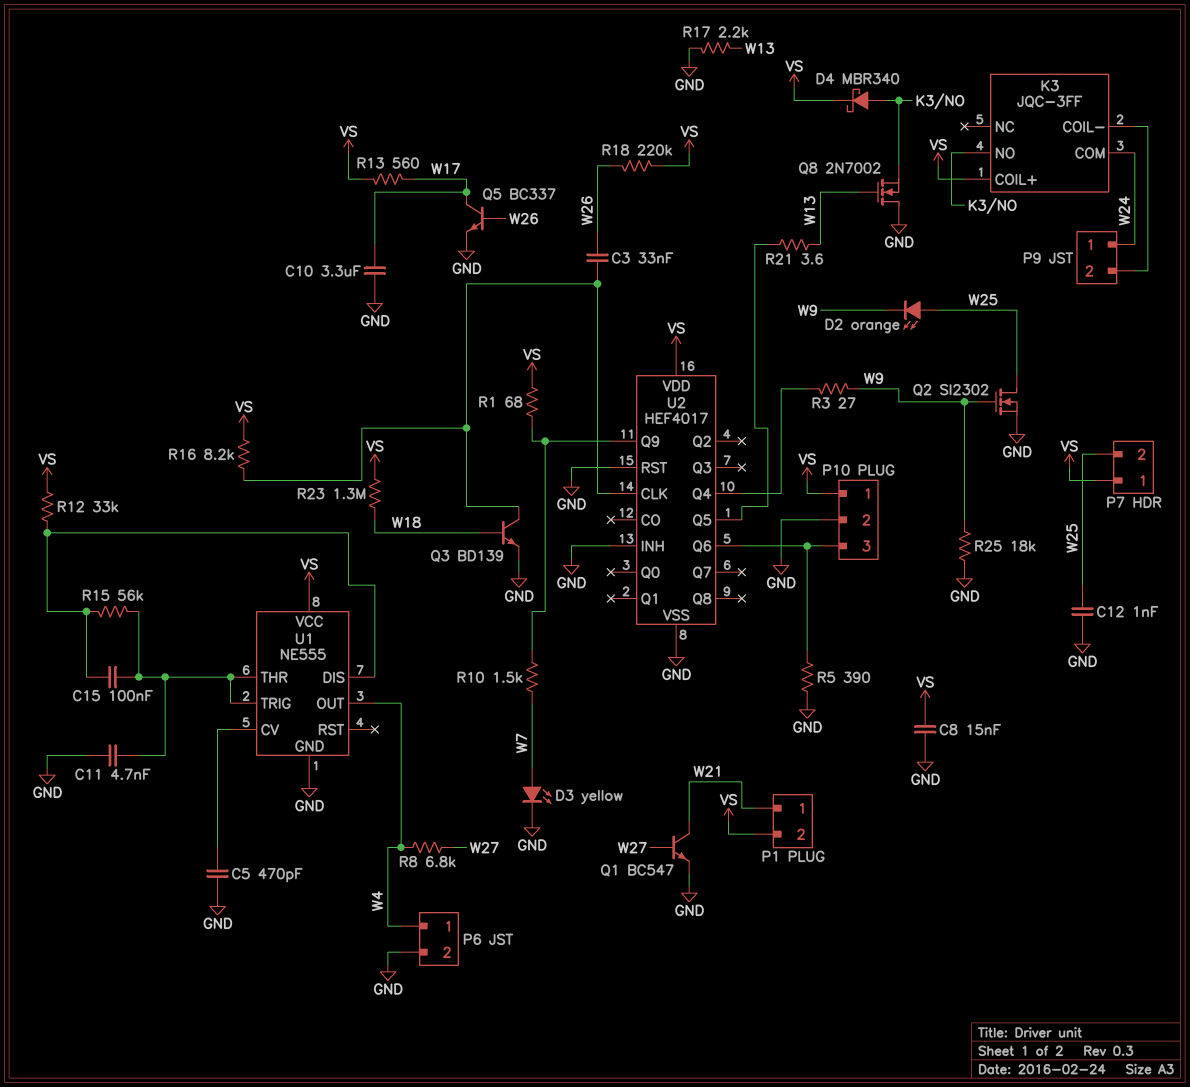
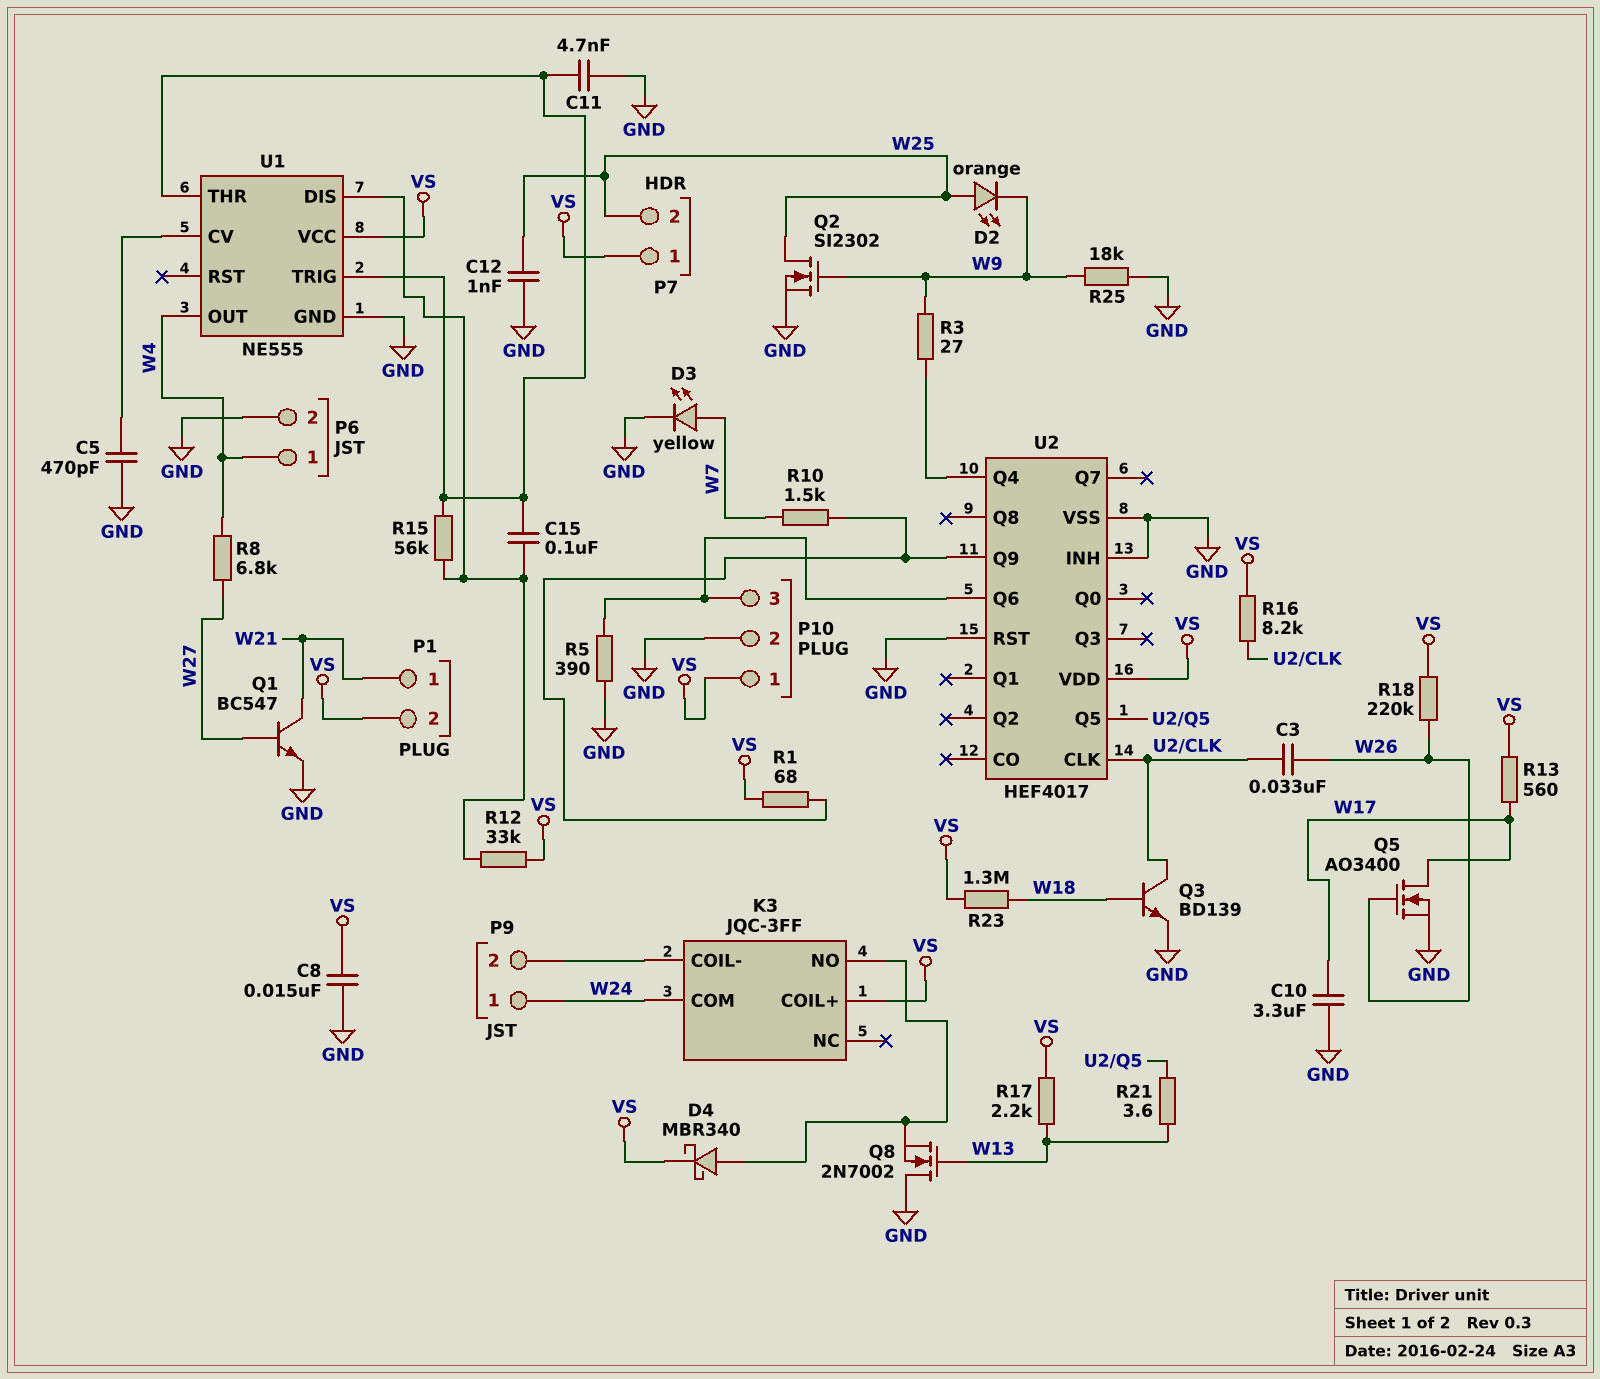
Q5: NPN BC337 (B W26, C W17, E GND) -> NMOS AO3400 (G W26, D W17, S GND)
R17: 2.2k (GND, W13) -> 2.2k (VS, W13)

